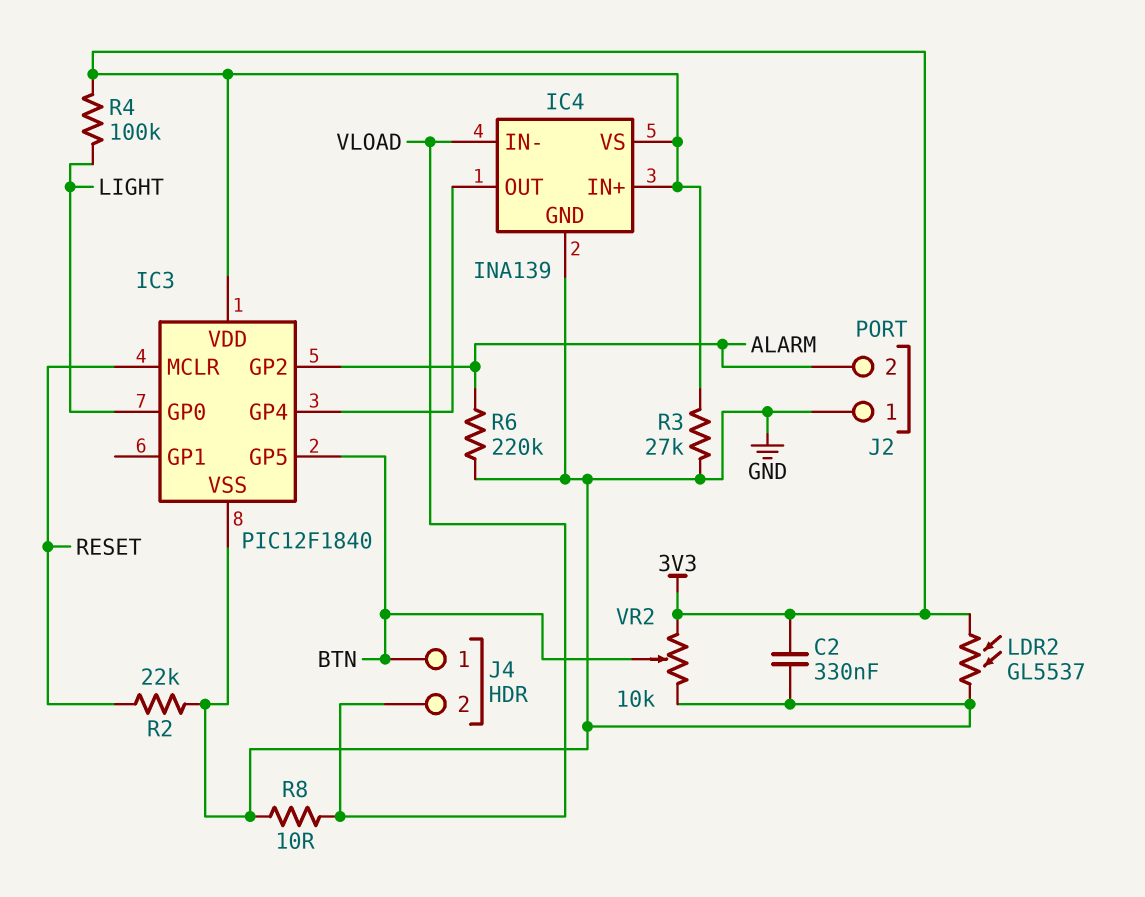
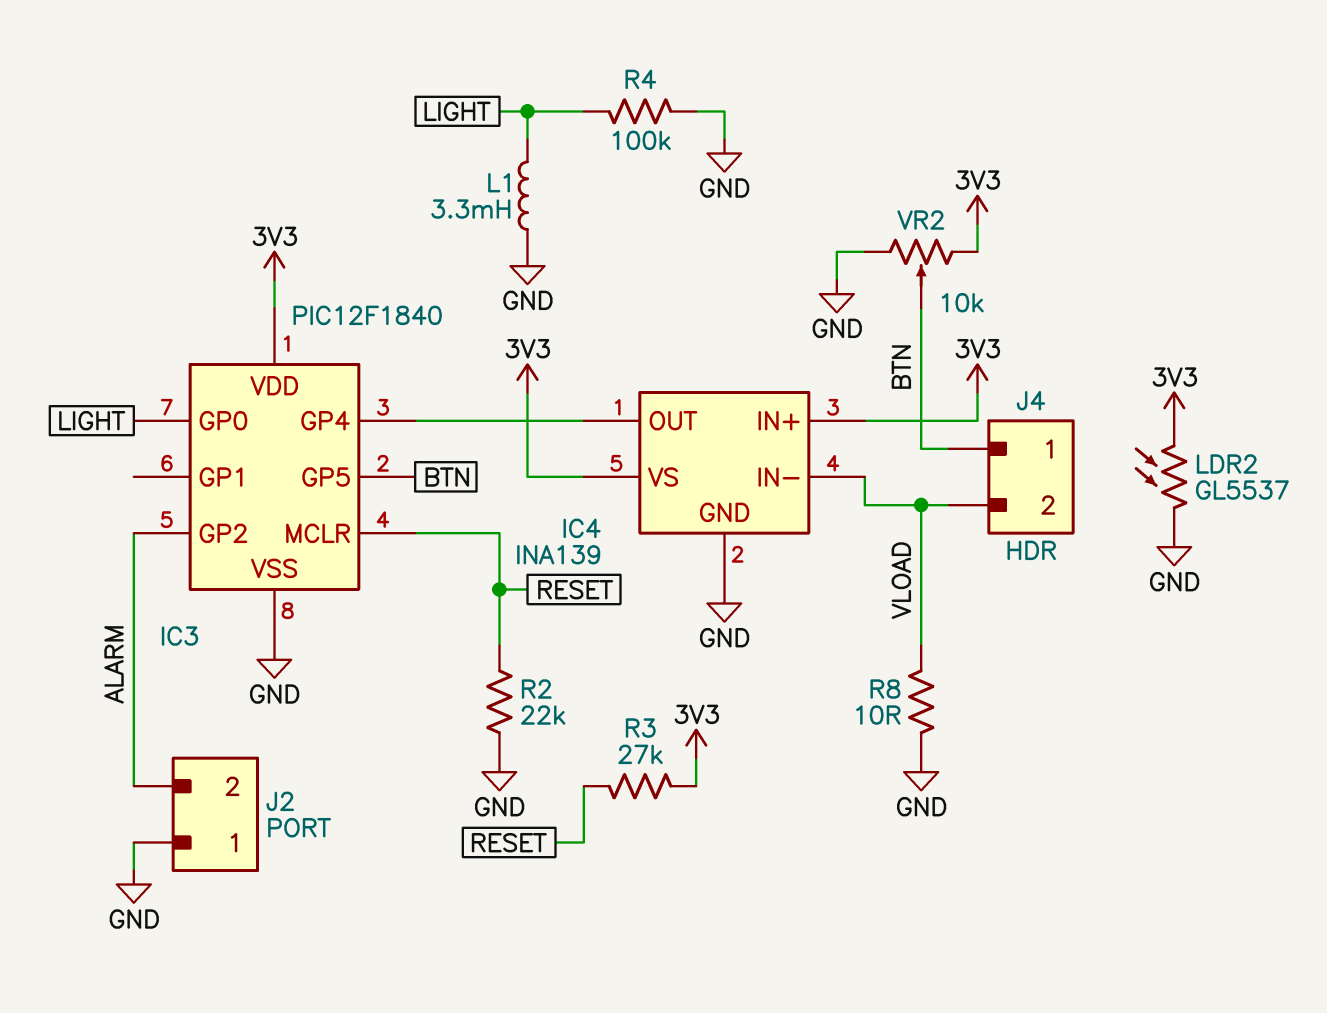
C2: 330nF (3V3, GND) -> none
L1: none -> 3.3mH (GND, LIGHT)
R3: 27k (3V3, GND) -> 27k (3V3, RESET)
R4: 100k (3V3, LIGHT) -> 100k (GND, LIGHT)
R6: 220k (ALARM, GND) -> none

